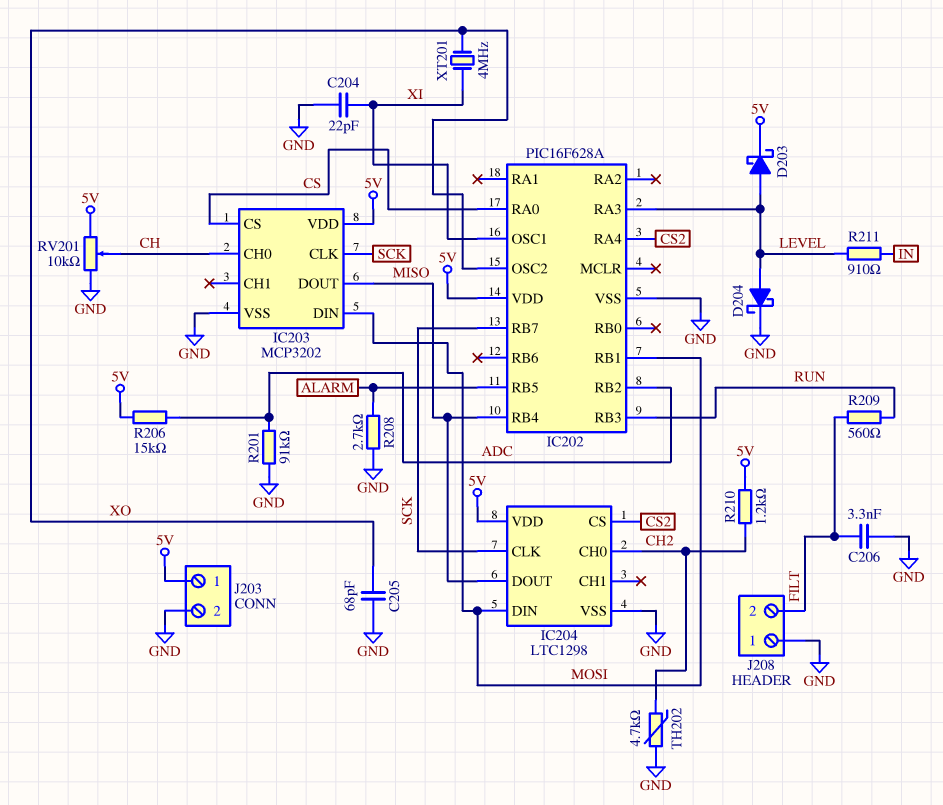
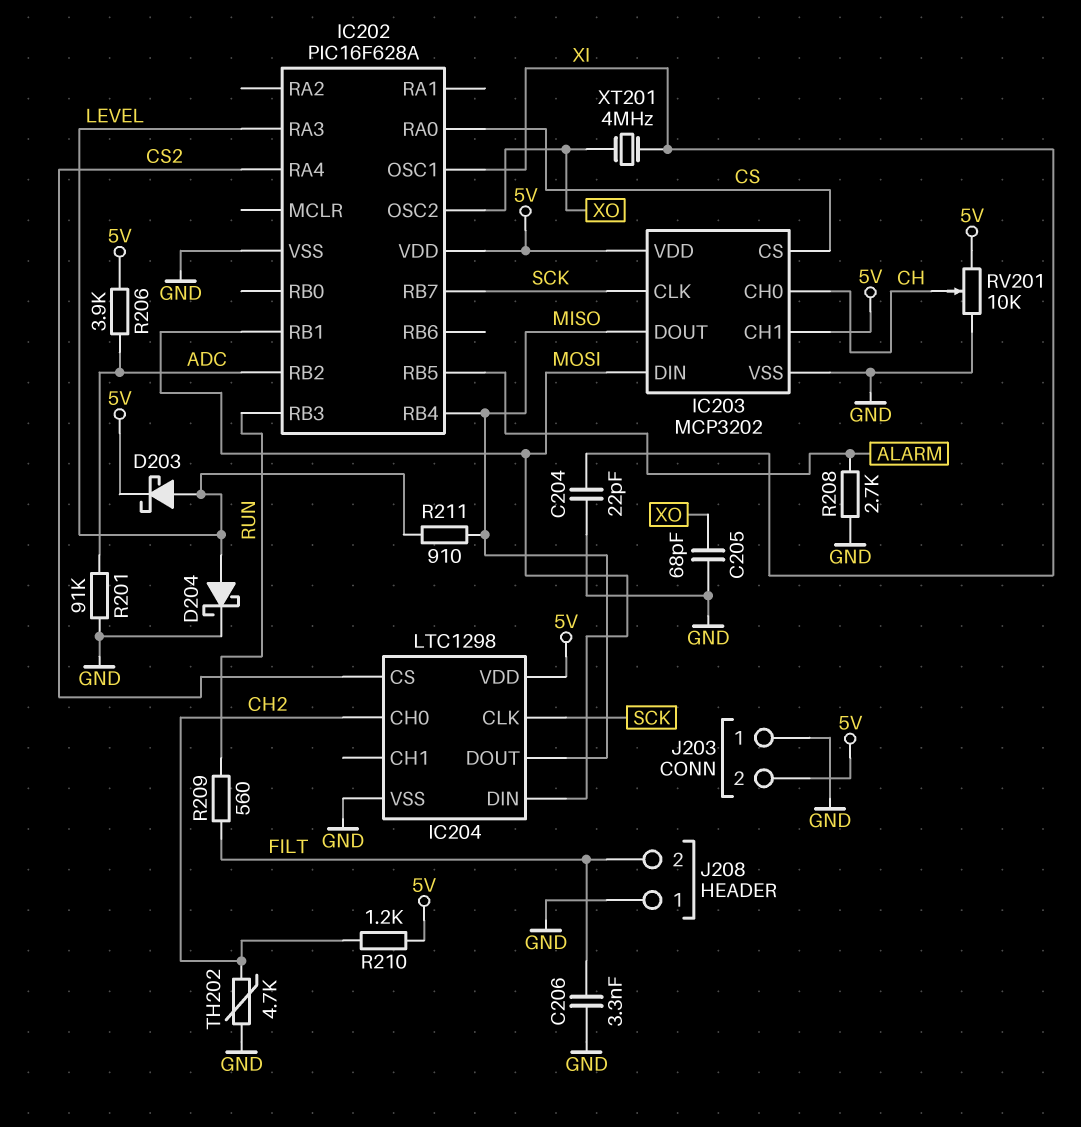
IC203 pin CH1: none -> 5V
J203 pin 1: 5V -> GND
J203 pin 2: GND -> 5V
R206: 15k (5V, ADC) -> 3.9k (5V, ADC)
R211: 910 (IN, LEVEL) -> 910 (LEVEL, MISO)

